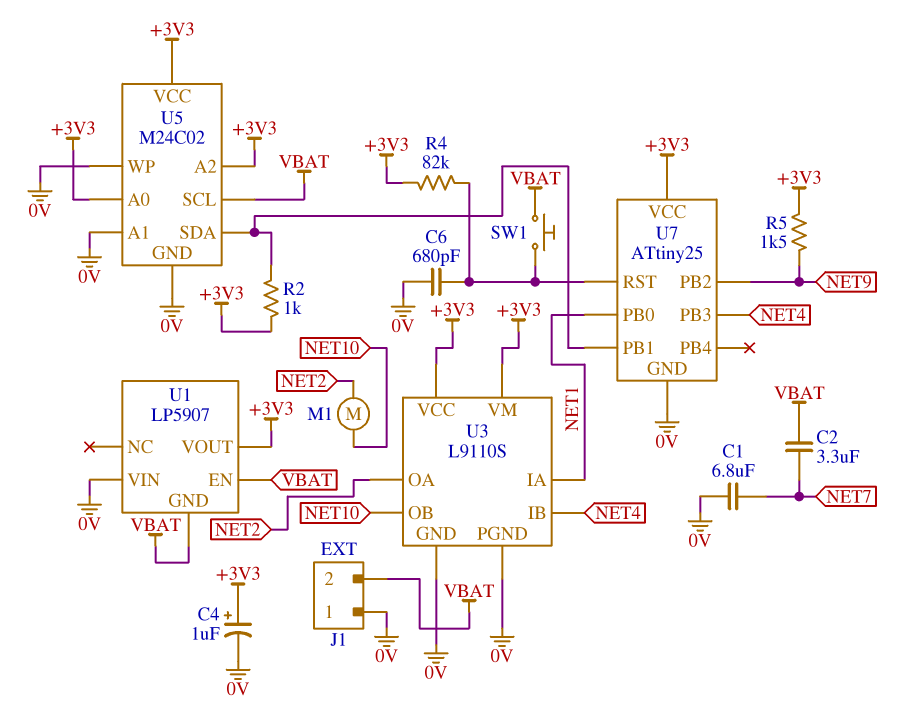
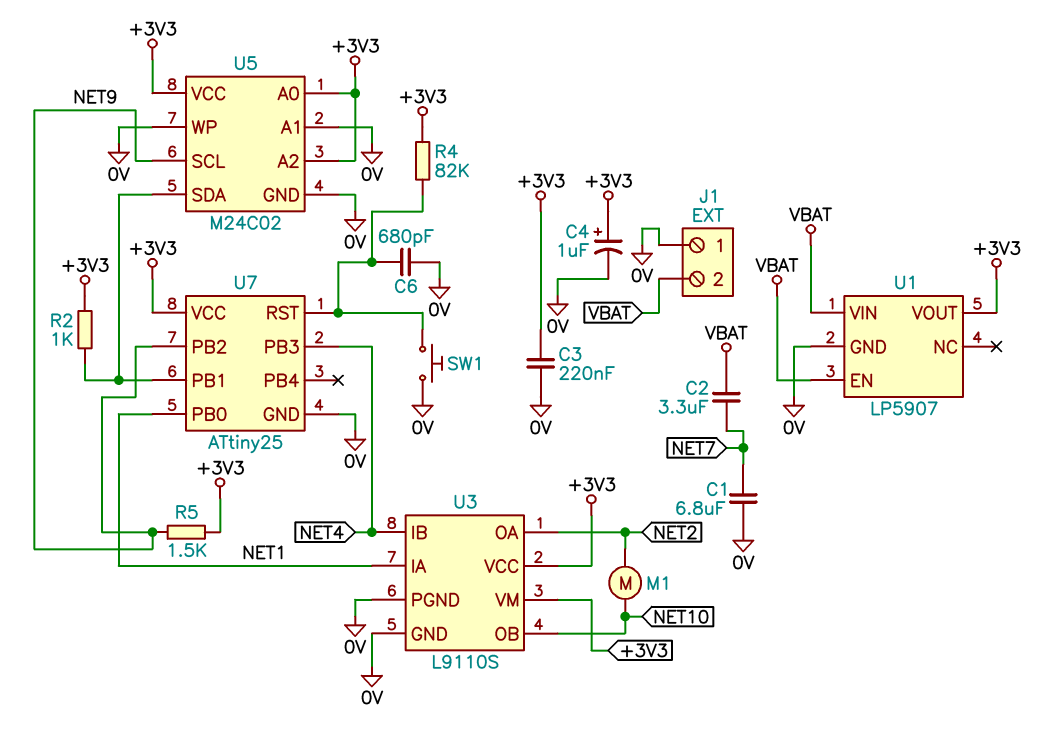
C3: none -> 220nF (+3V3, 0V)
SW1: button (U7/RST, VBAT) -> button (0V, U7/RST)
U1 pin GND: VBAT -> 0V
U1 pin VIN: 0V -> VBAT
U5 pin SCL: VBAT -> NET9

